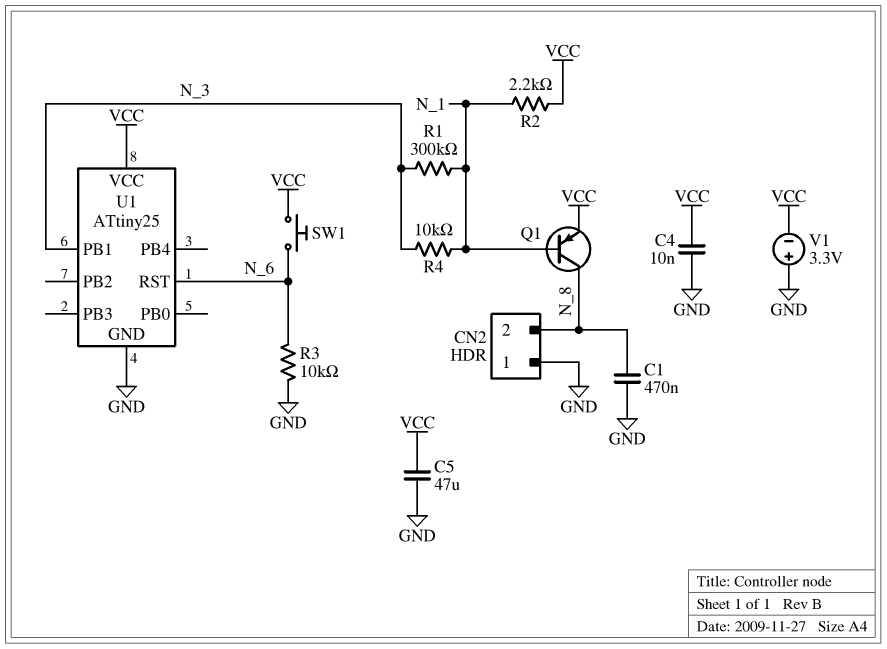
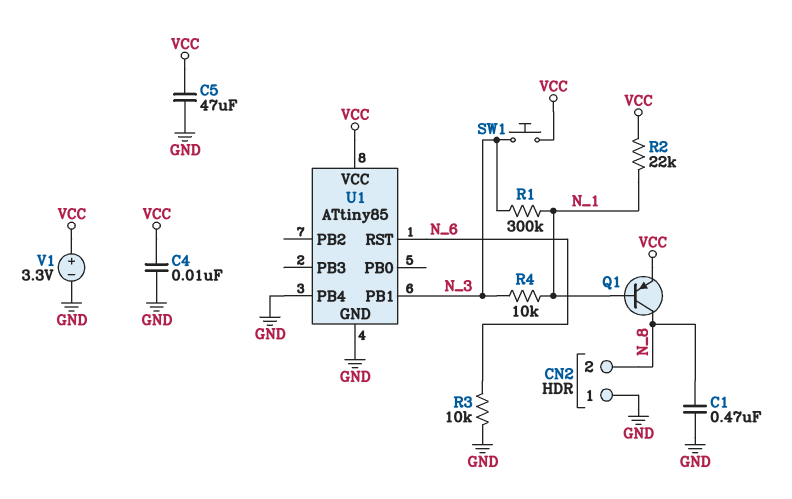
R2: 2.2k (N_1, VCC) -> 22k (N_1, VCC)
SW1: button (N_6, VCC) -> button (N_3, VCC)
U1: ATtiny25 -> ATtiny85
U1 pin PB4: none -> GND
V1: 3.3V (plus GND, minus VCC) -> 3.3V (plus VCC, minus GND)

